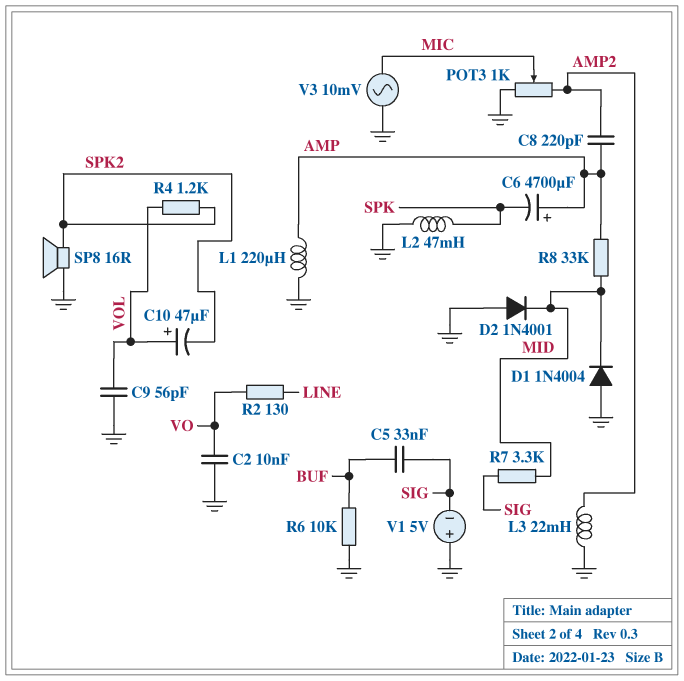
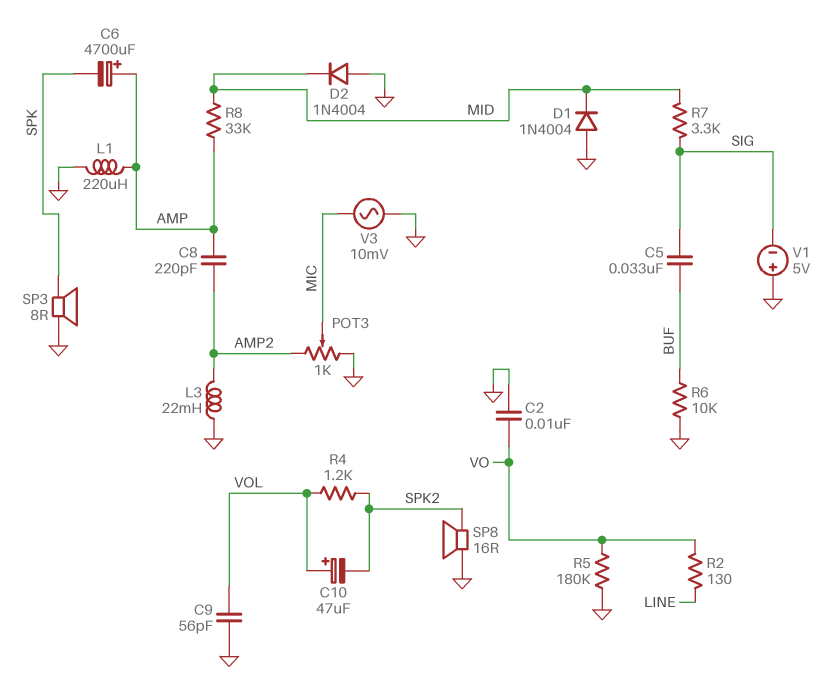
D2: diode 1N4001 (A GND, K MID) -> diode 1N4004 (A GND, K MID)
L2: 47mH (GND, SPK) -> none
R5: none -> 180k (GND, VO)
SP3: none -> speaker 8R (GND, SPK)

